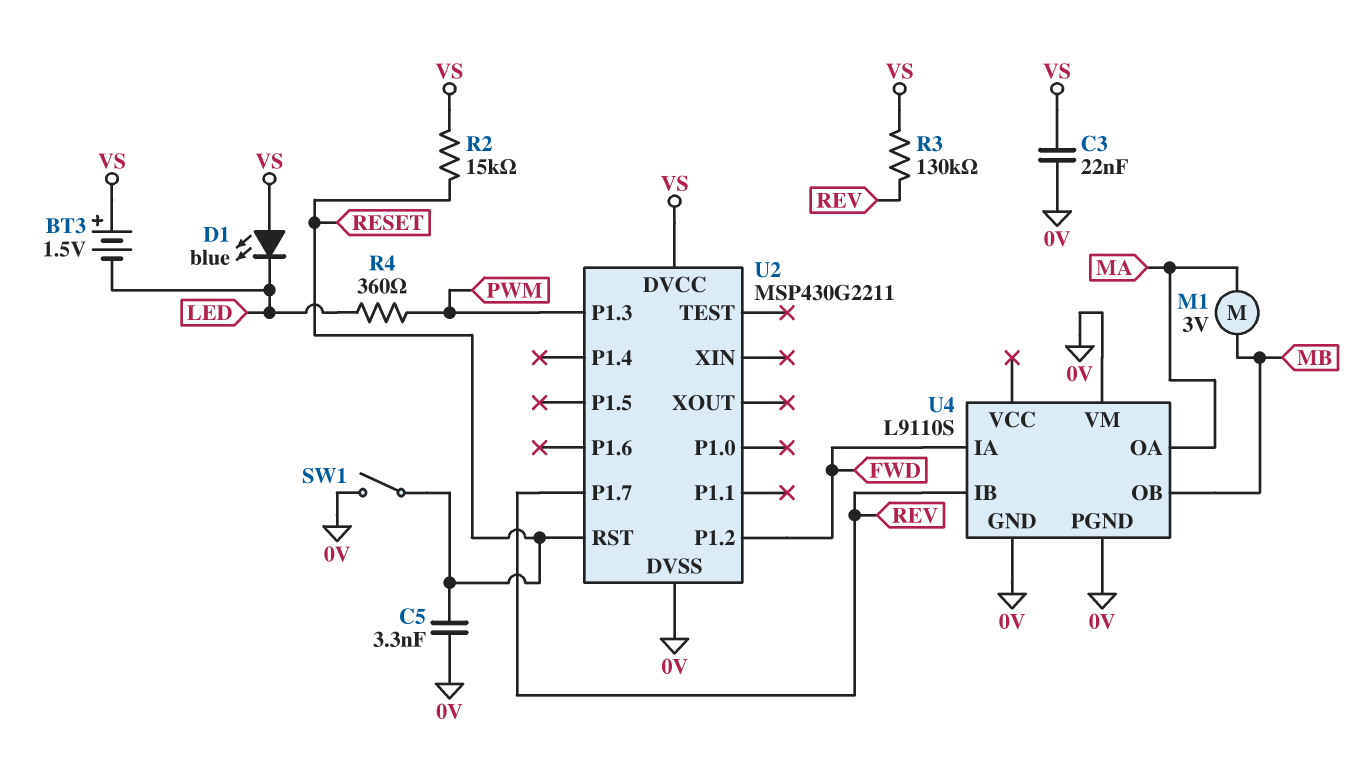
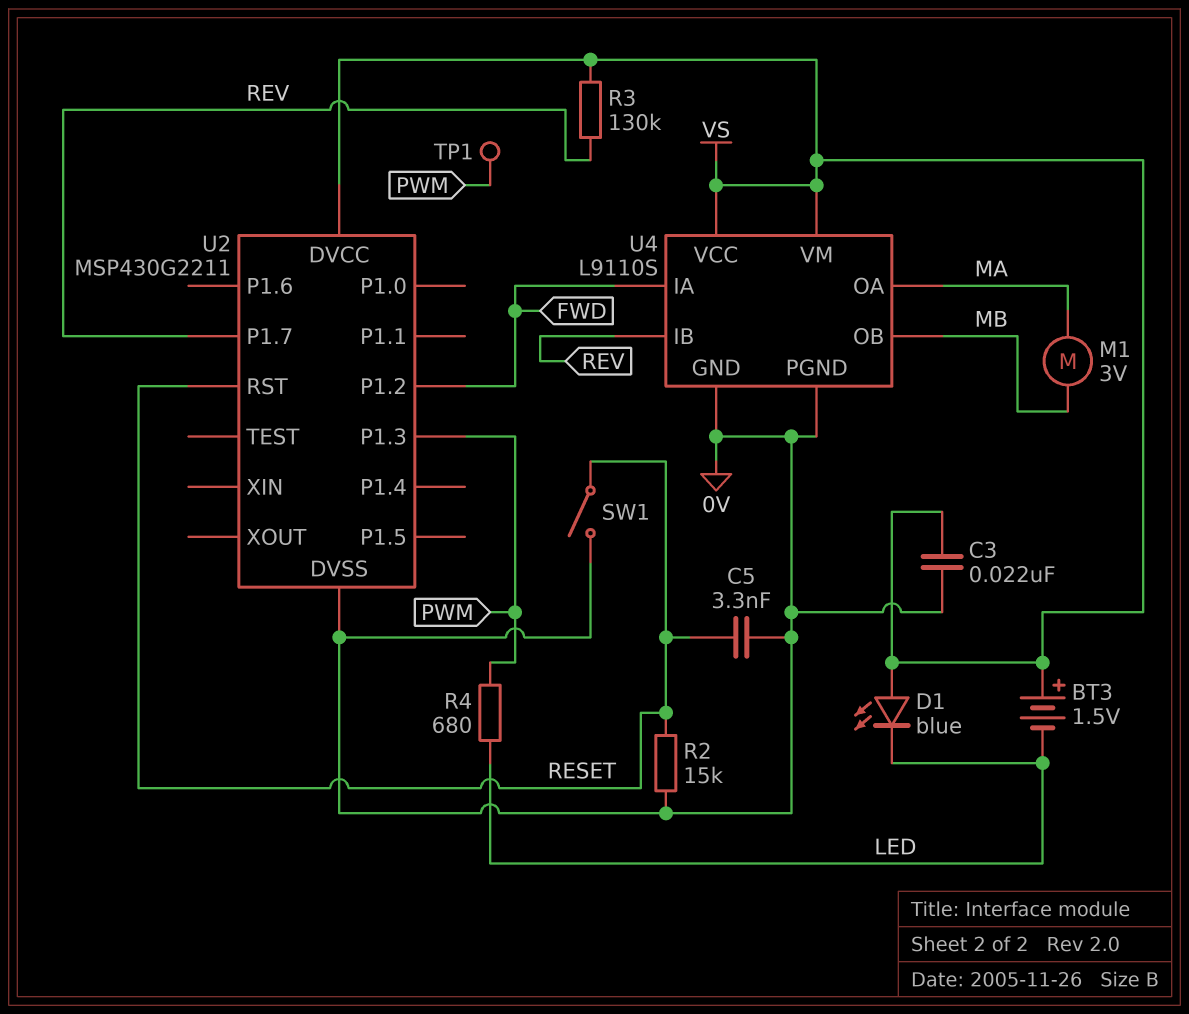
R2: 15k (RESET, VS) -> 15k (0V, RESET)
R4: 360 (LED, PWM) -> 680 (LED, PWM)
TP1: none -> test point (PWM)
U4 pin VCC: none -> VS
U4 pin VM: 0V -> VS

